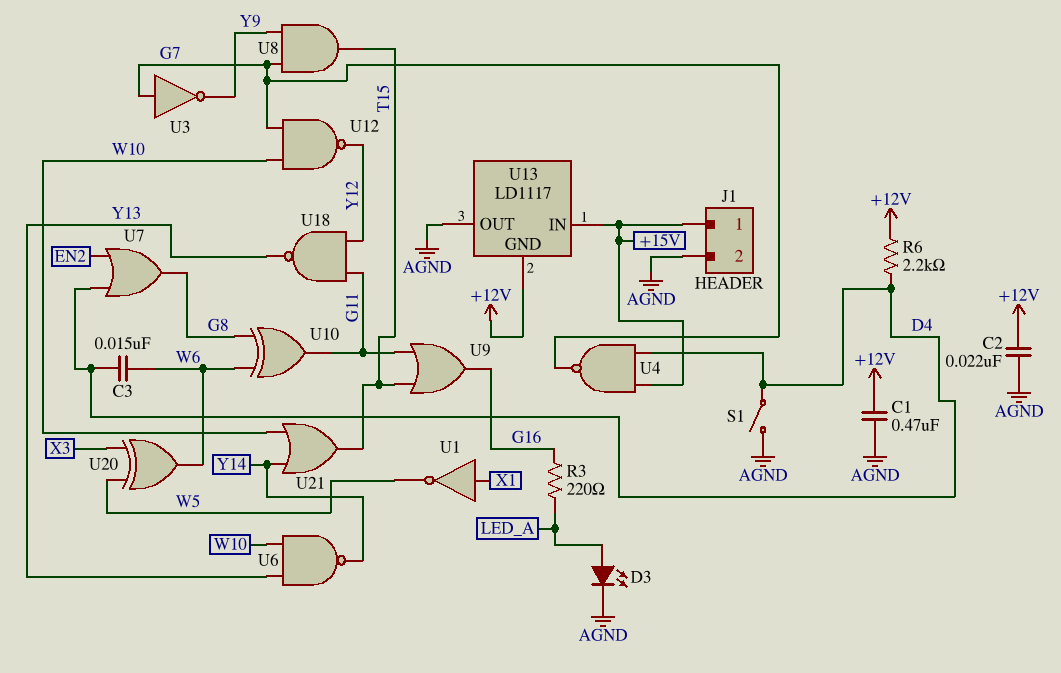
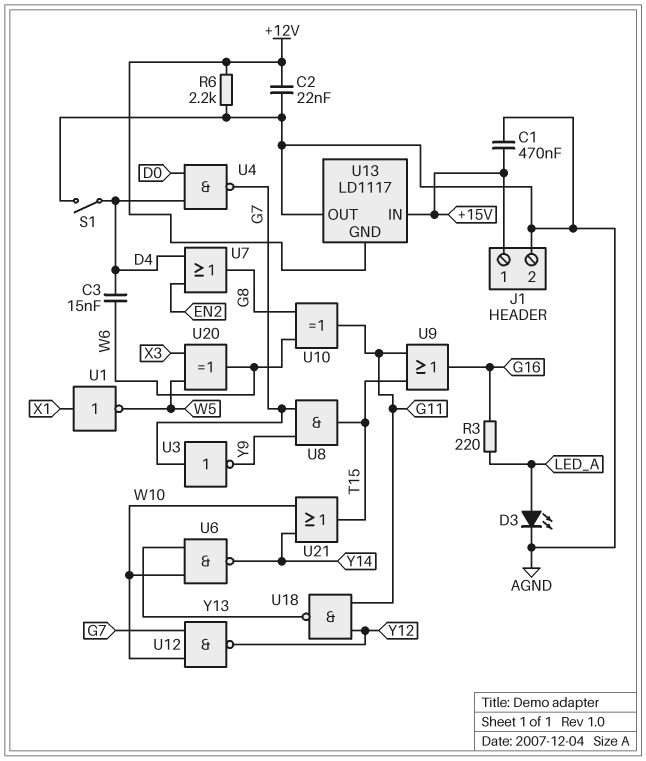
C1: 470nF (+12V, AGND) -> 470nF (+15V, AGND)
R6: 2.2k (+12V, D4) -> 2.2k (+12V, AGND)
U4: NAND (in +15V, in D4, out G7) -> NAND (in D0, in D4, out G7)

